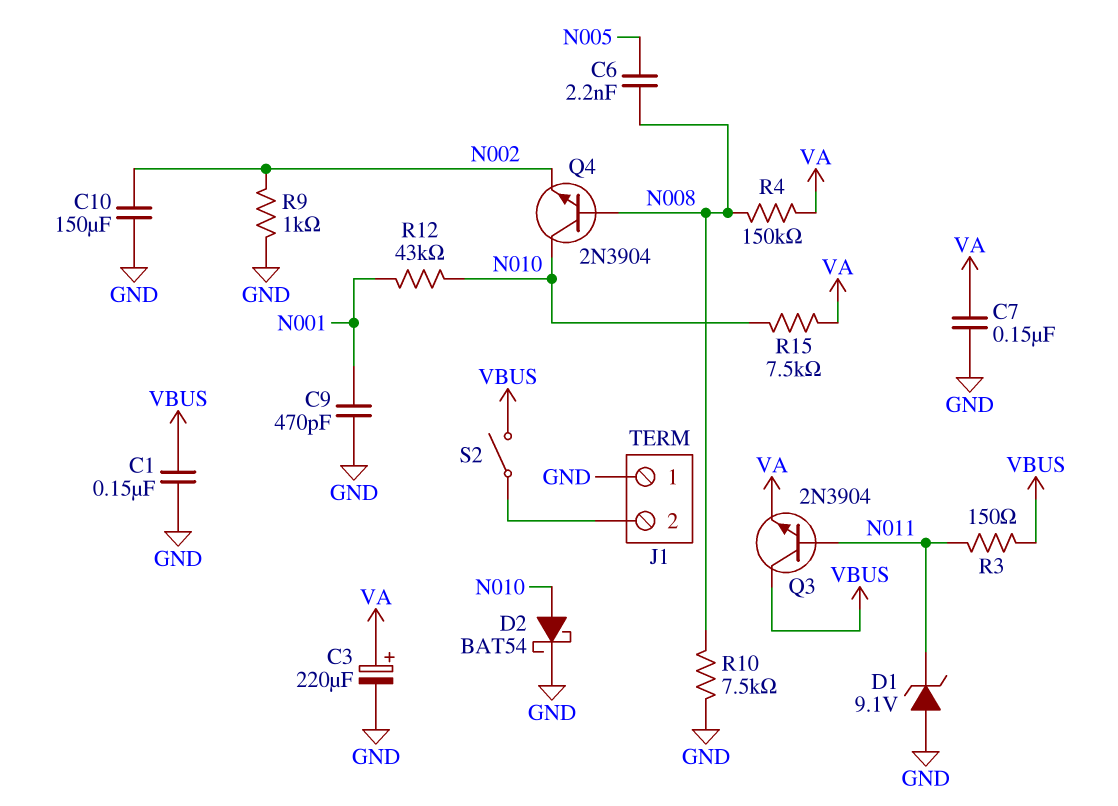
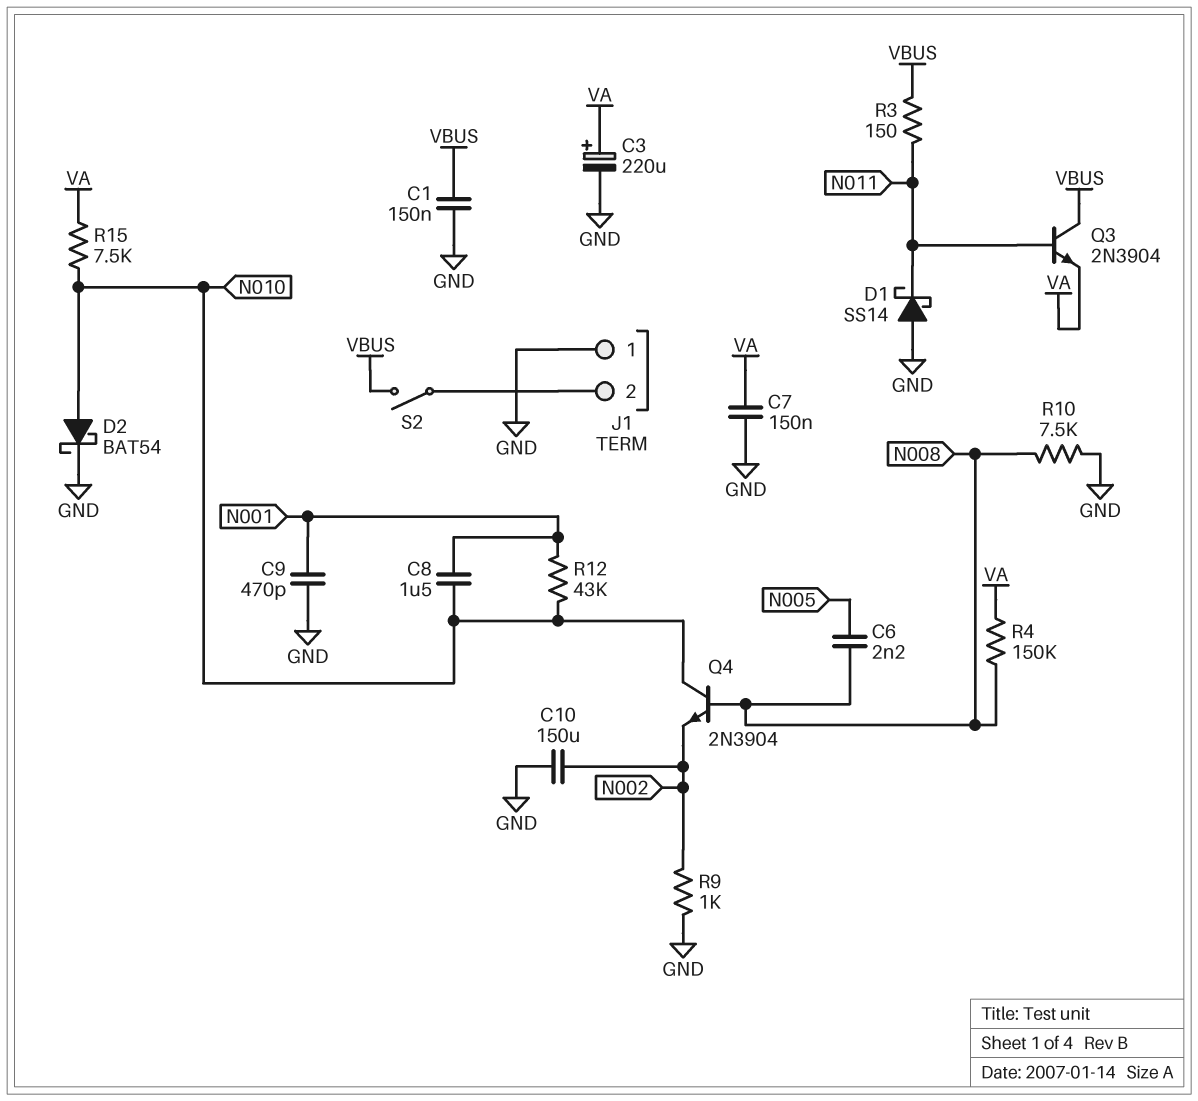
C8: none -> 1.5uF (N001, N010)
D1: zener 9.1V (A GND, K N011) -> schottky SS14 (A GND, K N011)

